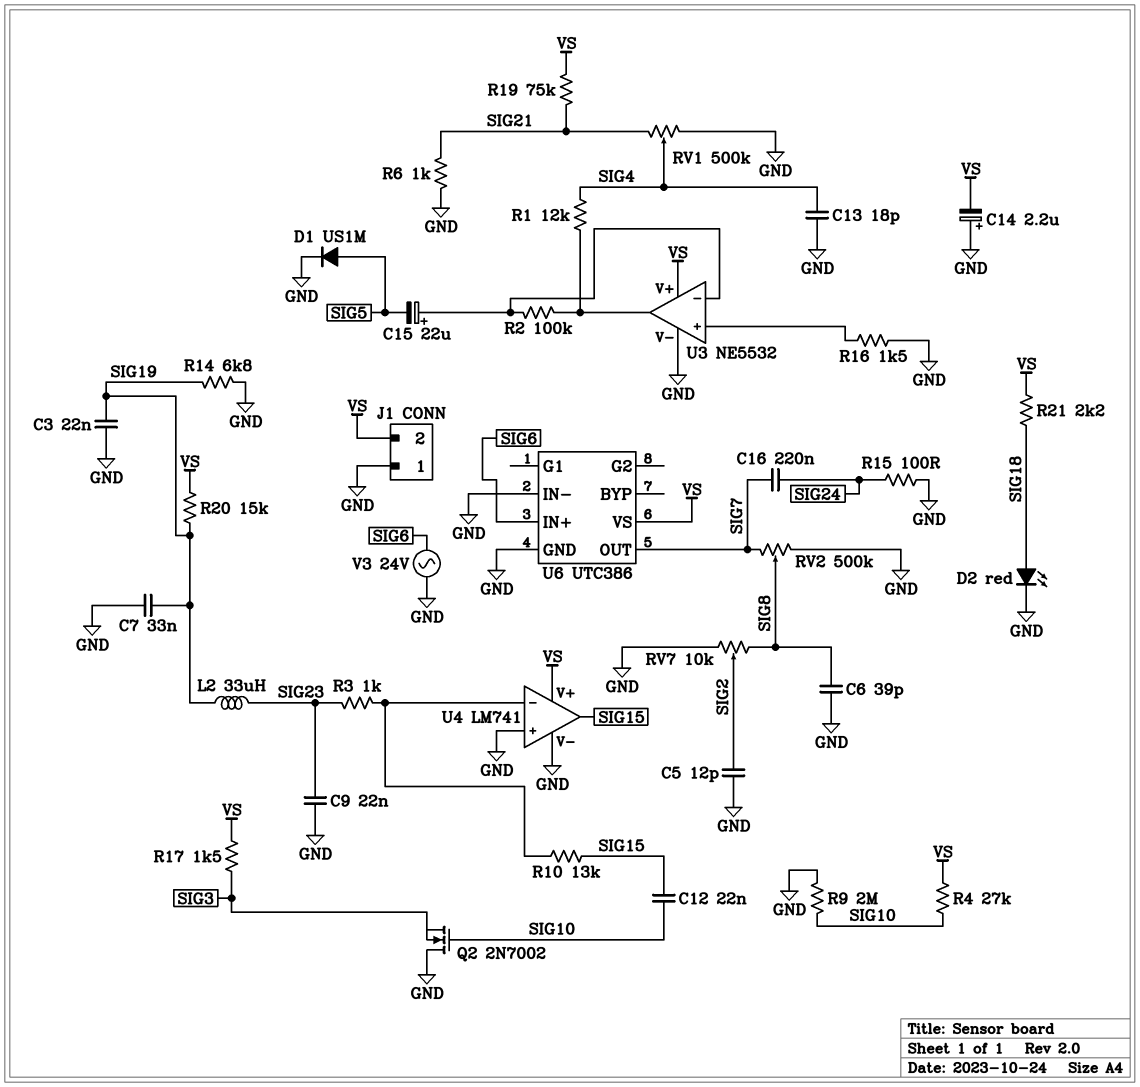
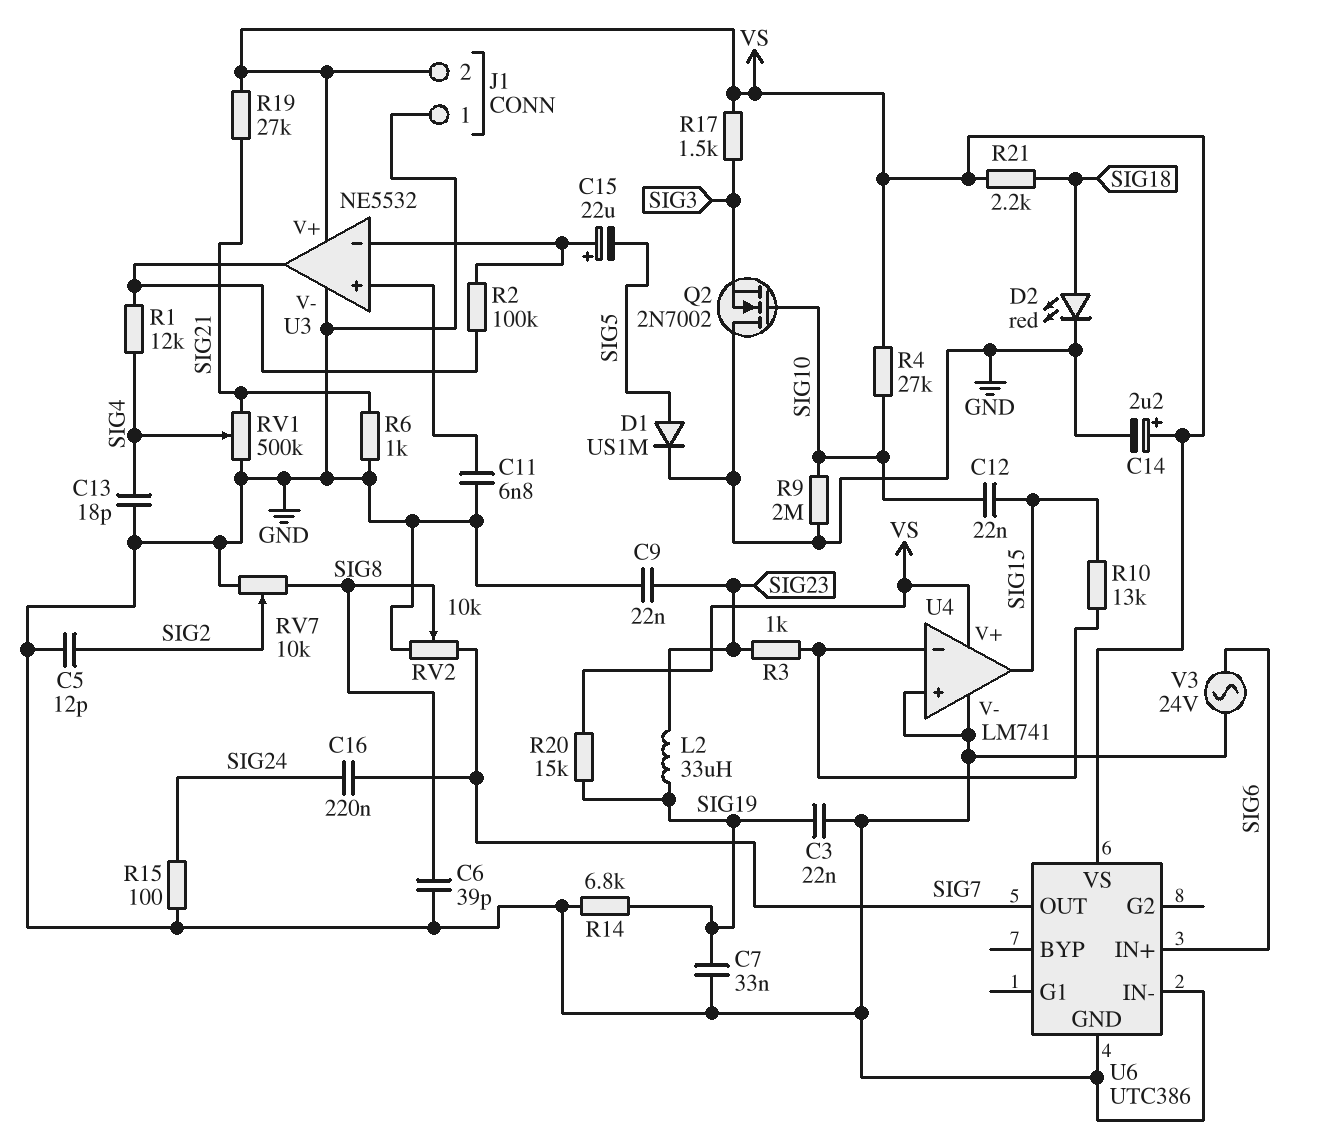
C11: none -> 6.8nF (GND, U3/in+)
C14: 2.2uF (plus GND, minus VS) -> 2.2uF (plus VS, minus GND)
R16: 1.5k (GND, U3/in+) -> none
R19: 75k (SIG21, VS) -> 27k (SIG21, VS)
RV2: 500k (GND, SIG7, wiper SIG8) -> 10k (GND, SIG7, wiper SIG8)

